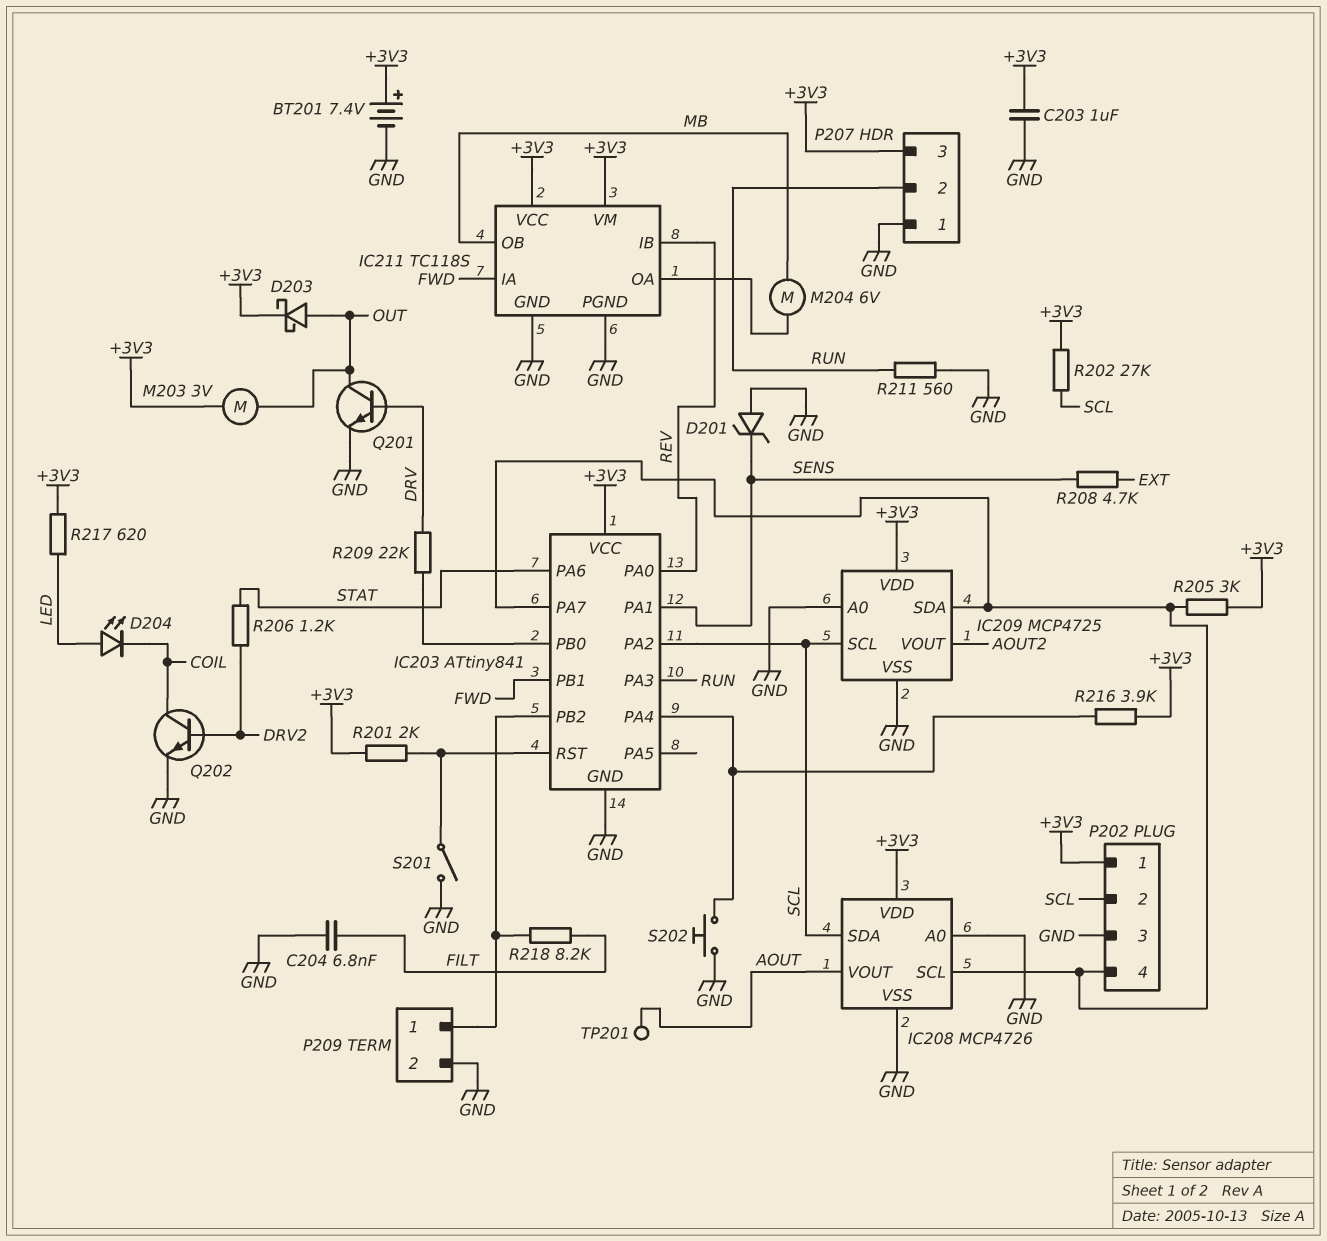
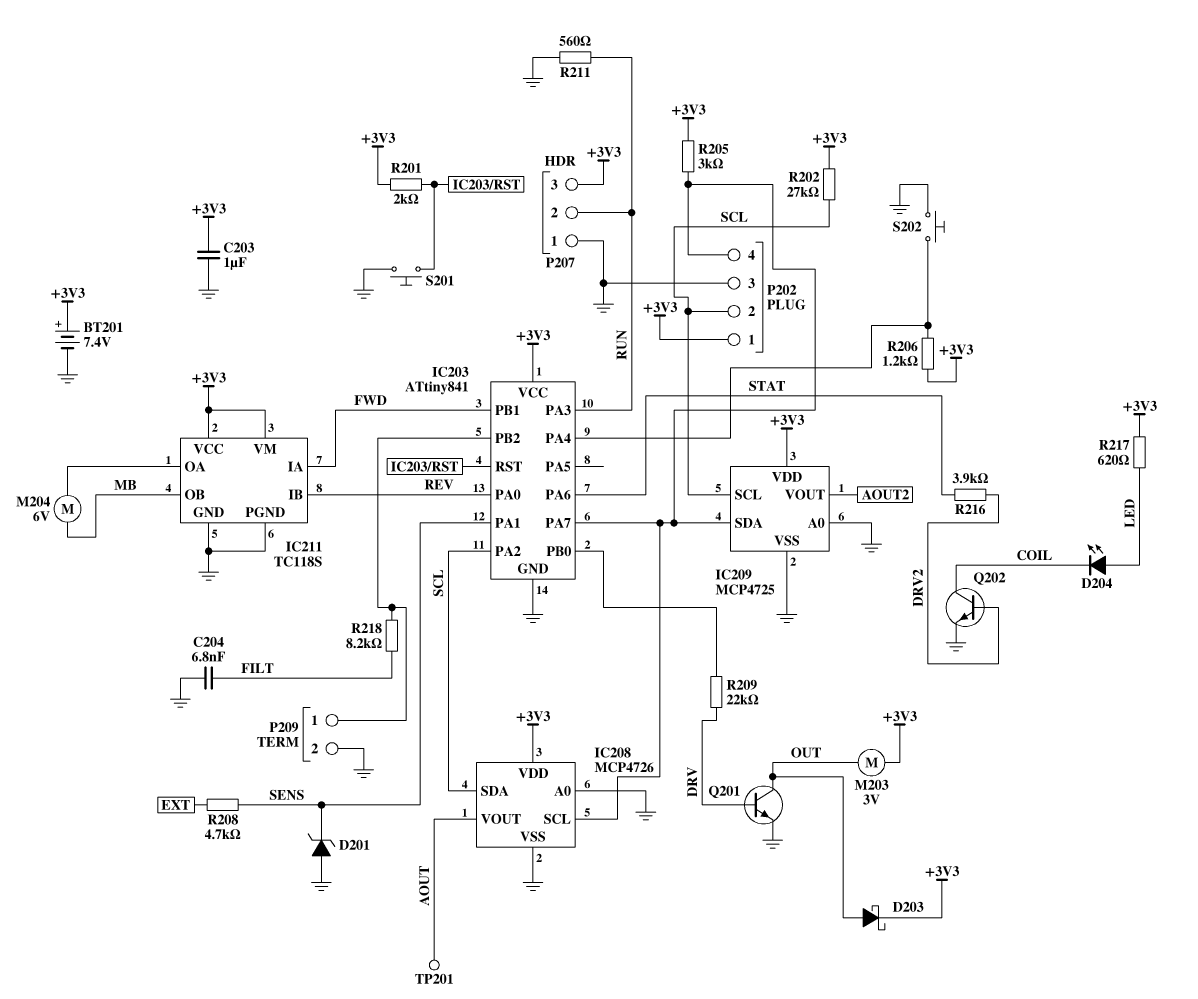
R206: 1.2k (DRV2, STAT) -> 1.2k (+3V3, IC203/PA4)
R216: 3.9k (+3V3, IC203/PA4) -> 3.9k (DRV2, STAT)
S201: switch (GND, IC203/RST) -> button (GND, IC203/RST)

